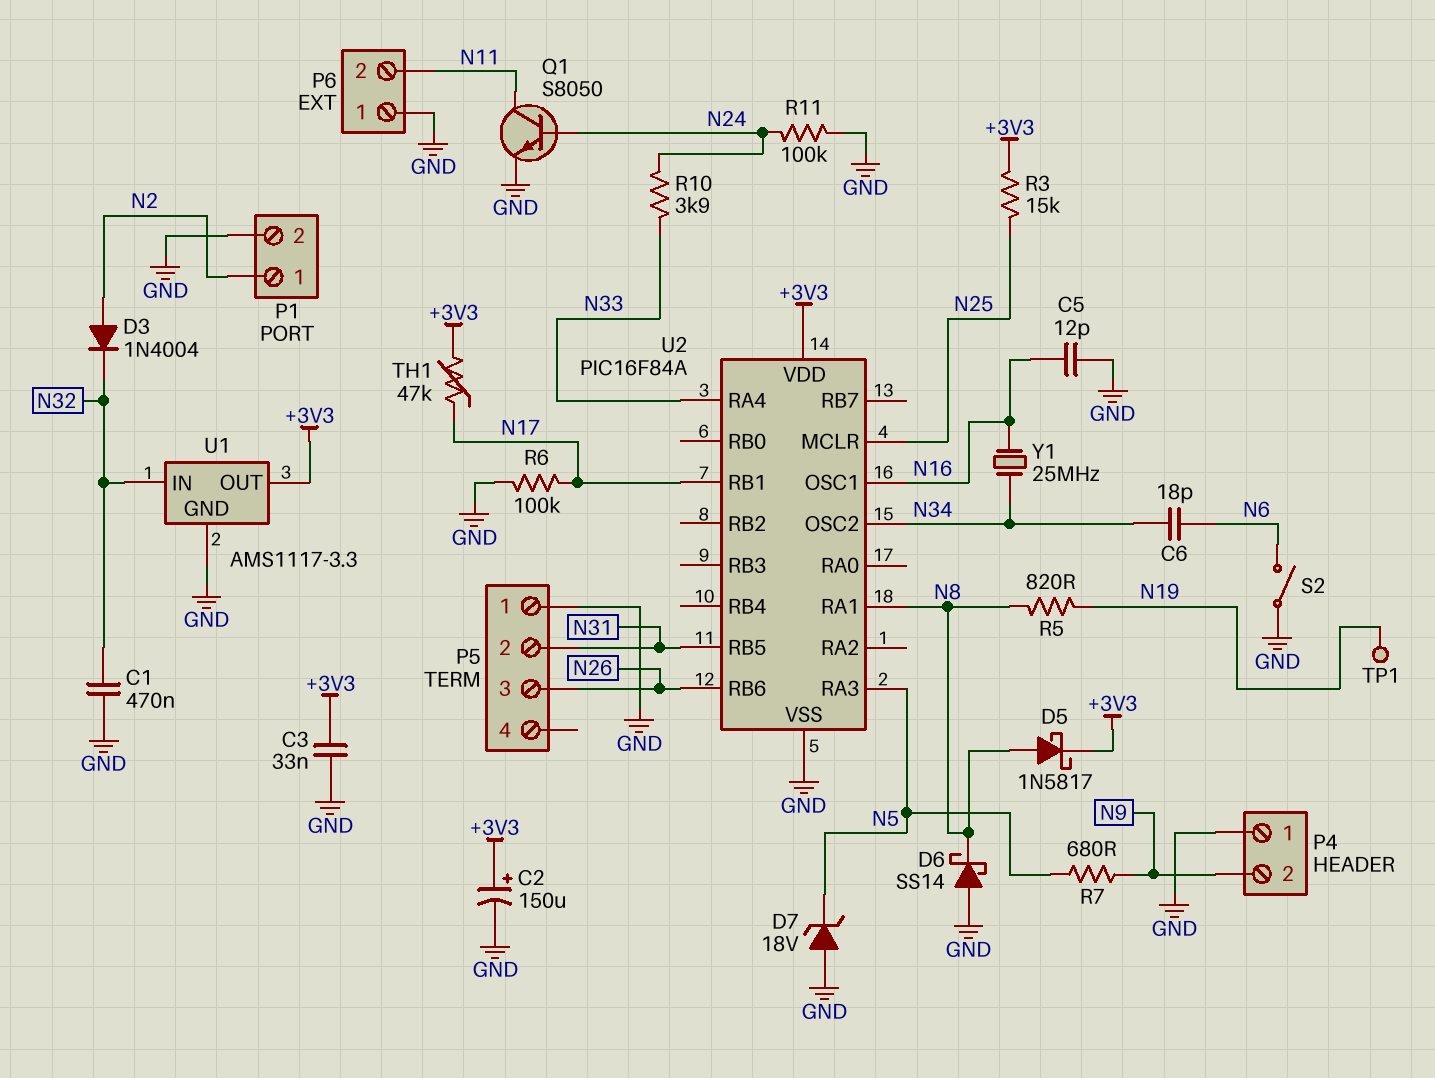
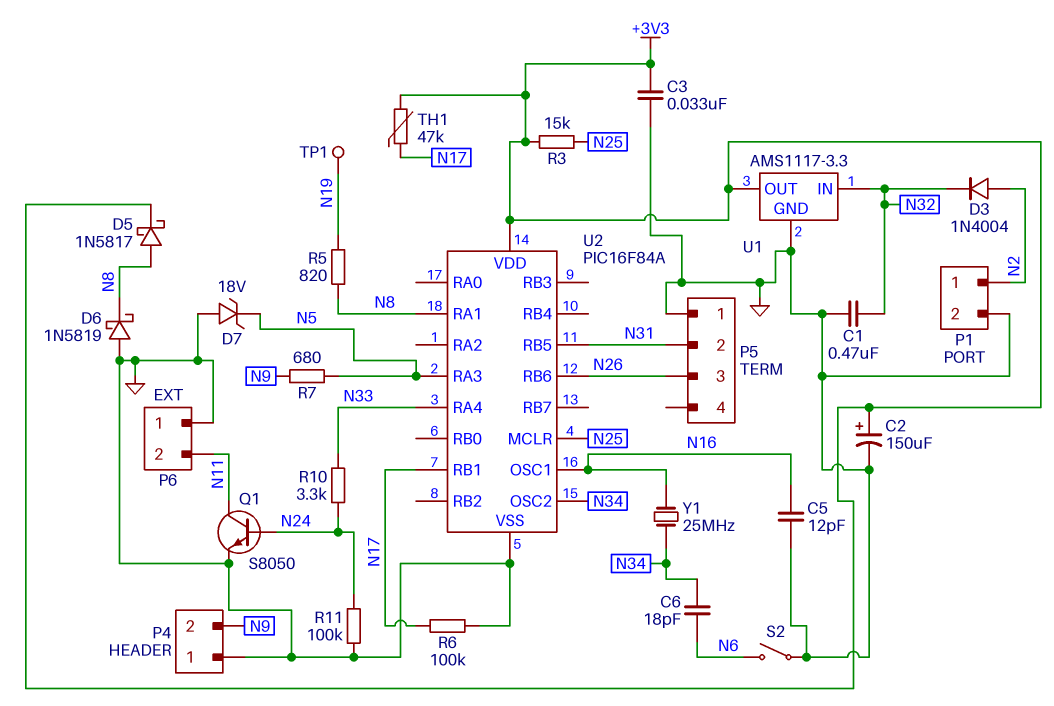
D6: schottky SS14 (A GND, K N8) -> schottky 1N5819 (A GND, K N8)
R10: 3.9k (N24, N33) -> 3.3k (N24, N33)

